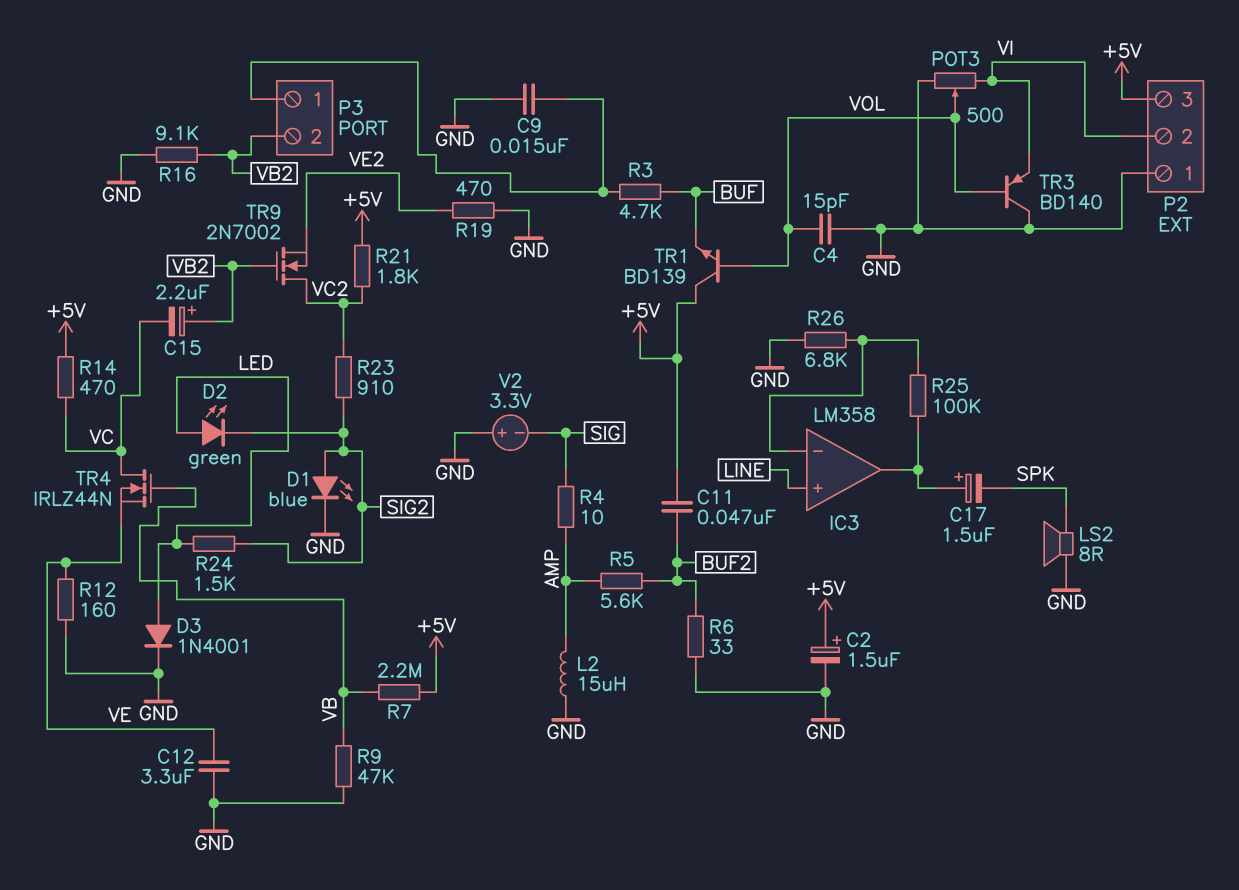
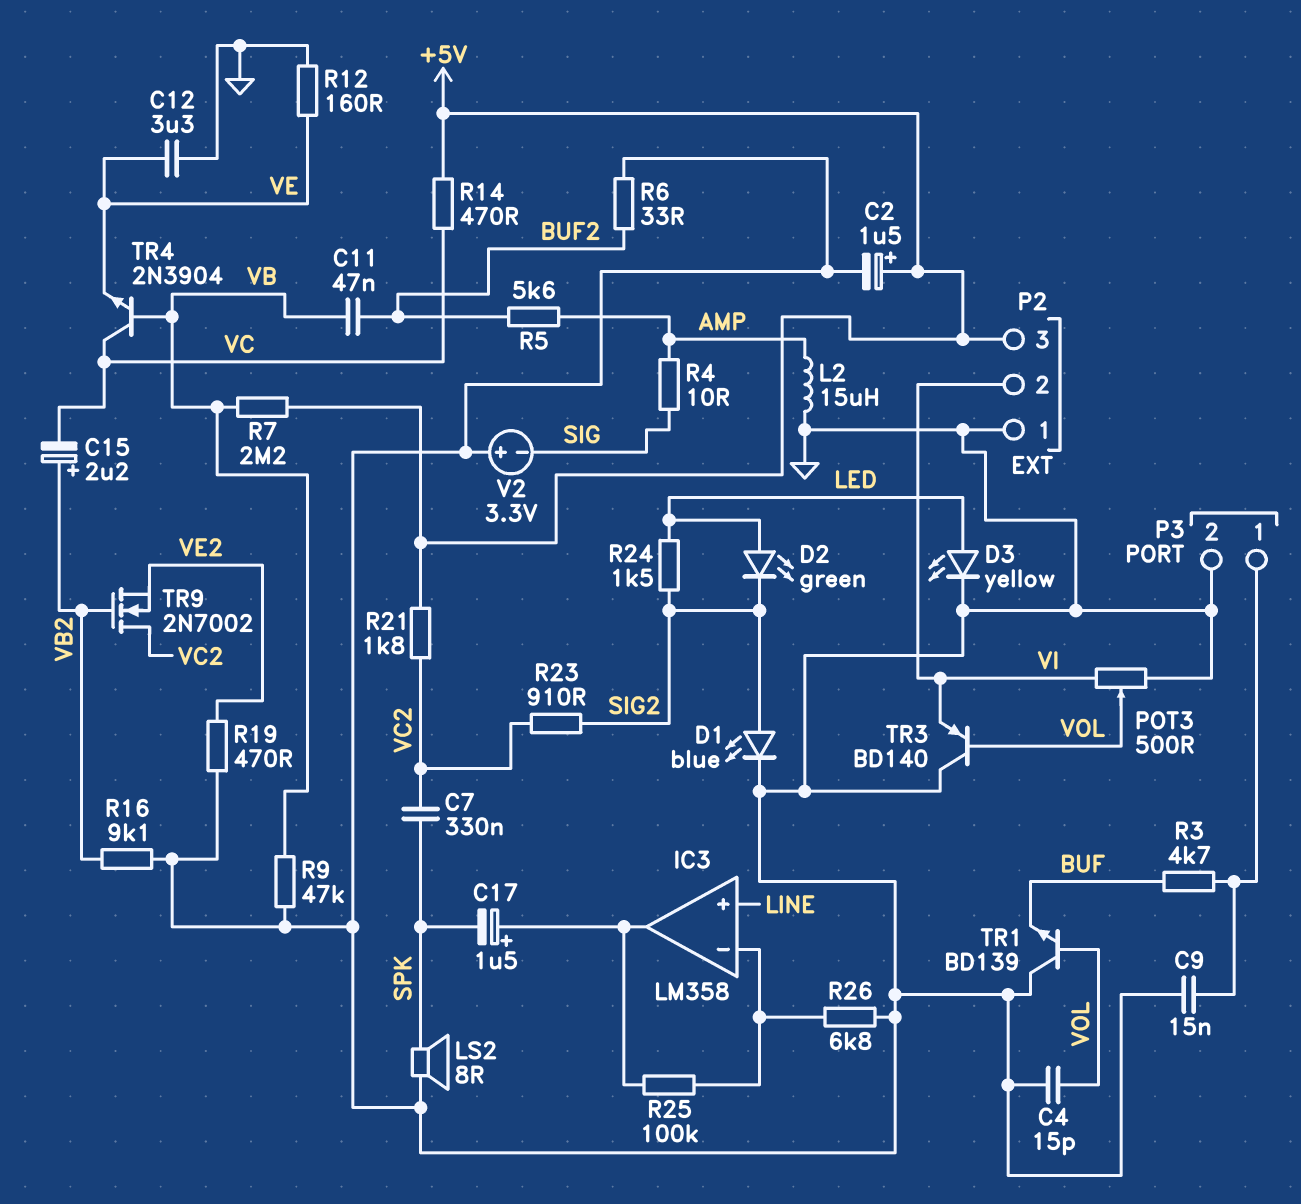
C7: none -> 330nF (SPK, VC2)
C11: 47nF (+5V, BUF2) -> 47nF (BUF2, VB)
D3: diode 1N4001 (A LED, K GND) -> LED yellow (A LED, K GND)
P3 pin 2: VB2 -> GND
TR1: NPN BD139 (B VOL, C +5V, E BUF) -> NPN BD139 (B VOL, C GND, E BUF)
TR4: NMOS IRLZ44N (G VB, D VC, S VE) -> NPN 2N3904 (B VB, C VC, E VE)

